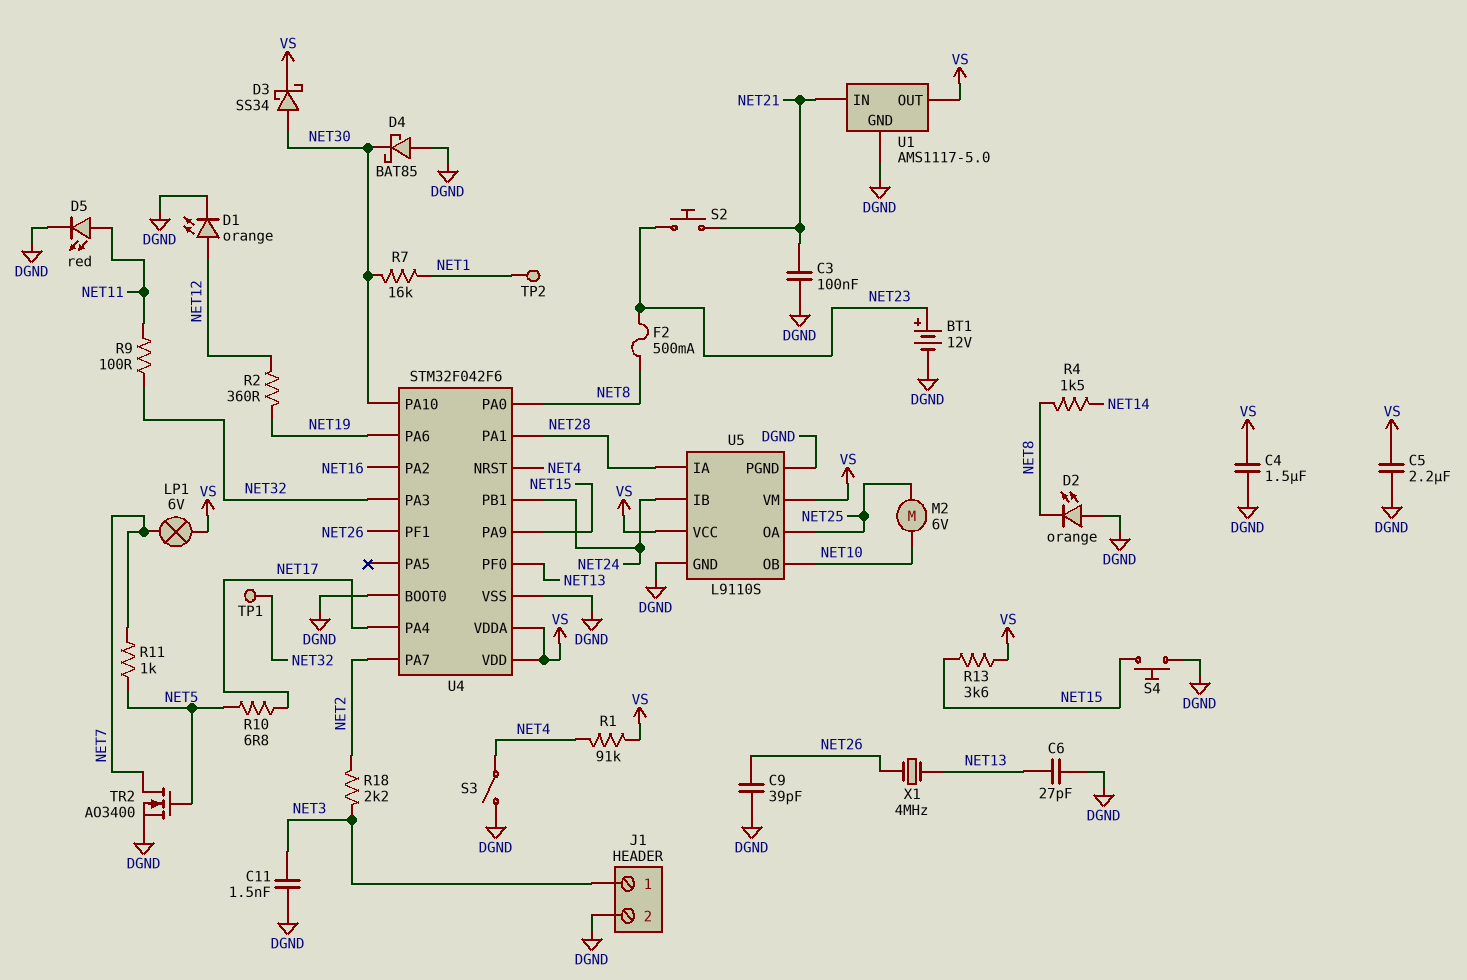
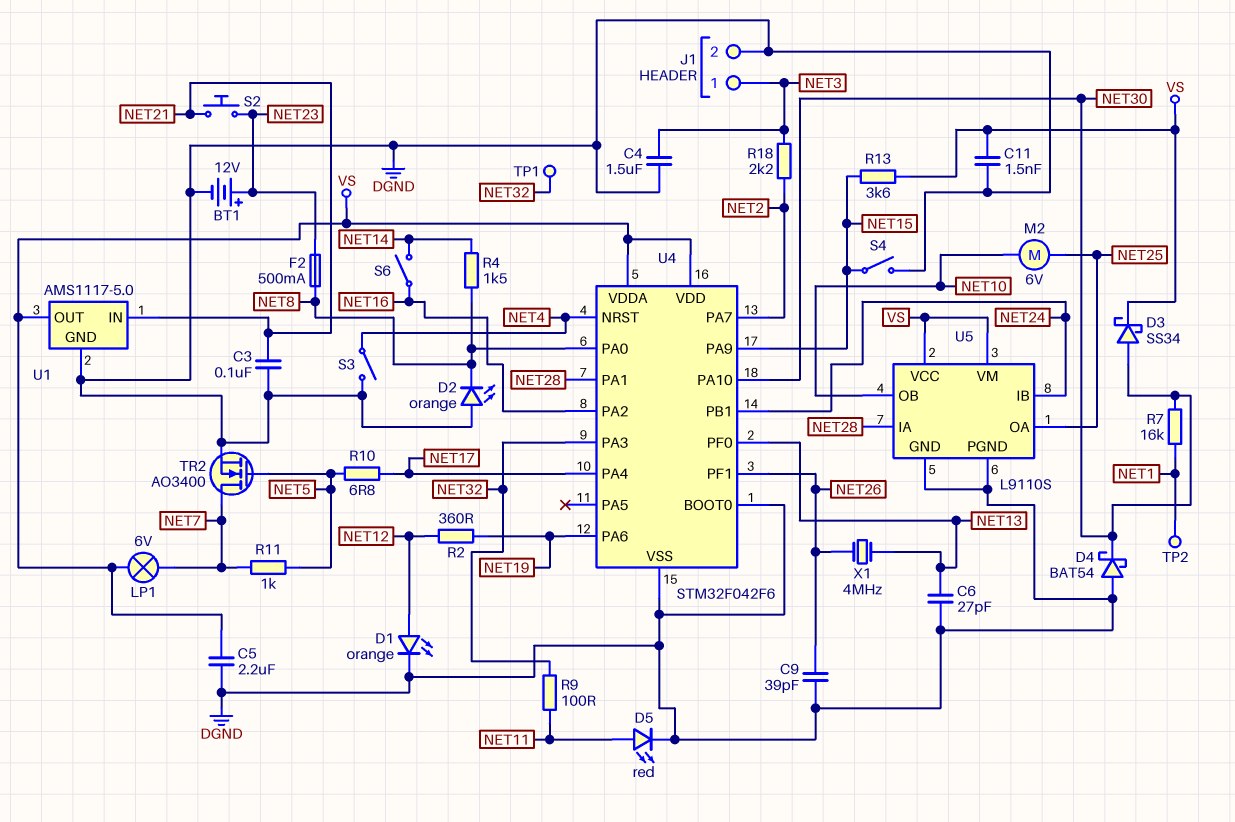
C4: 1.5uF (DGND, VS) -> 1.5uF (DGND, NET3)
C11: 1.5nF (DGND, NET3) -> 1.5nF (DGND, VS)
D4: schottky BAT85 (A DGND, K NET30) -> schottky BAT54 (A DGND, K NET30)
R1: 91k (NET4, VS) -> none
S4: button (DGND, NET15) -> switch (DGND, NET15)
S6: none -> switch (NET14, NET16)

